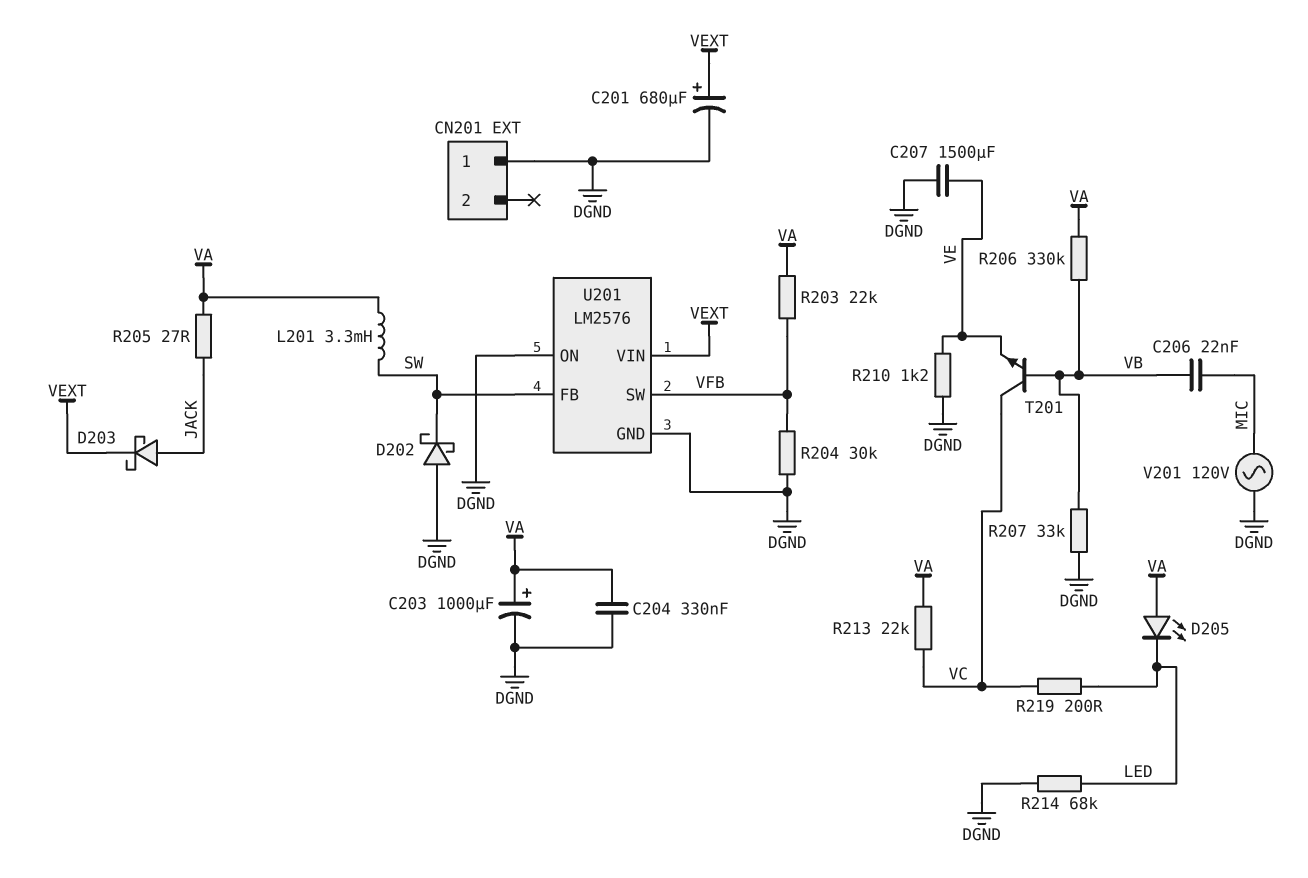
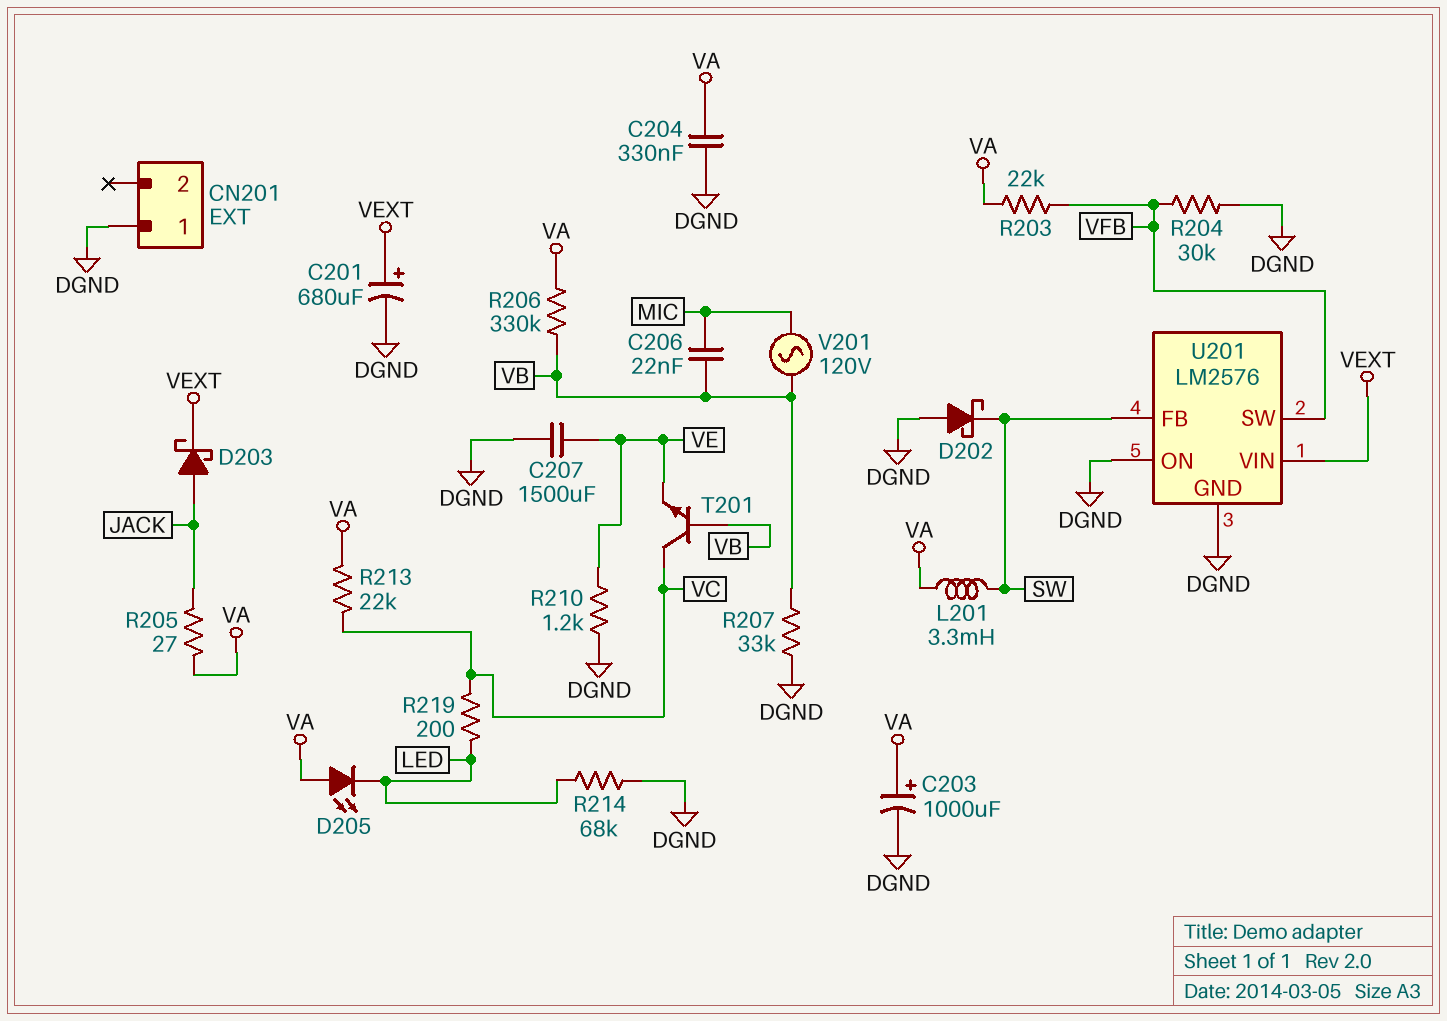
V201: AC 120V (DGND, MIC) -> AC 120V (MIC, VB)

